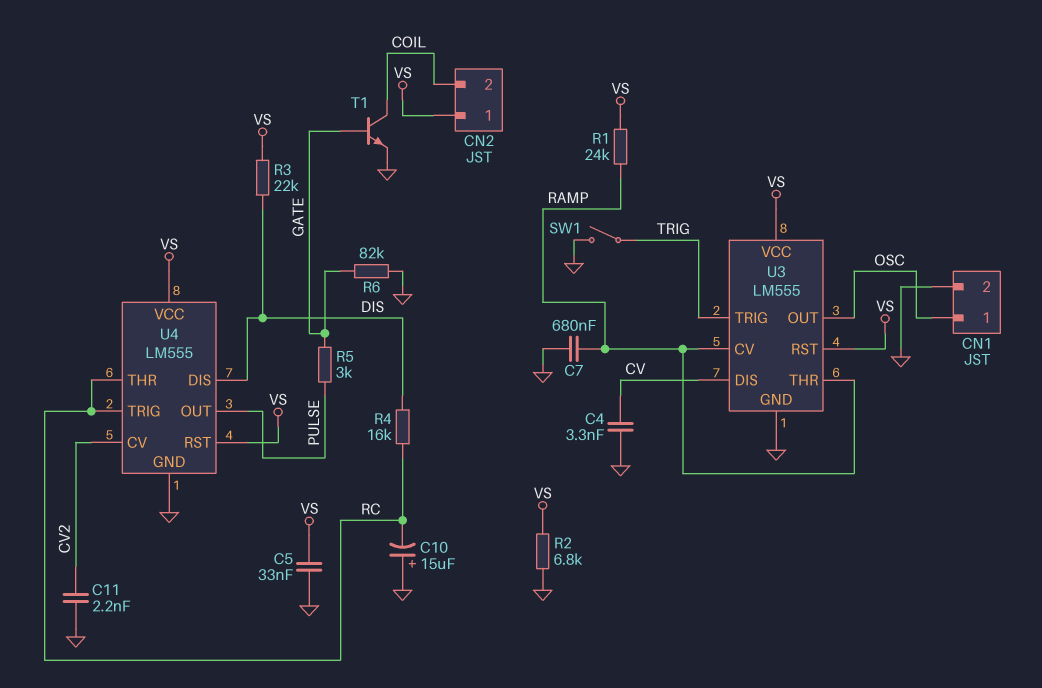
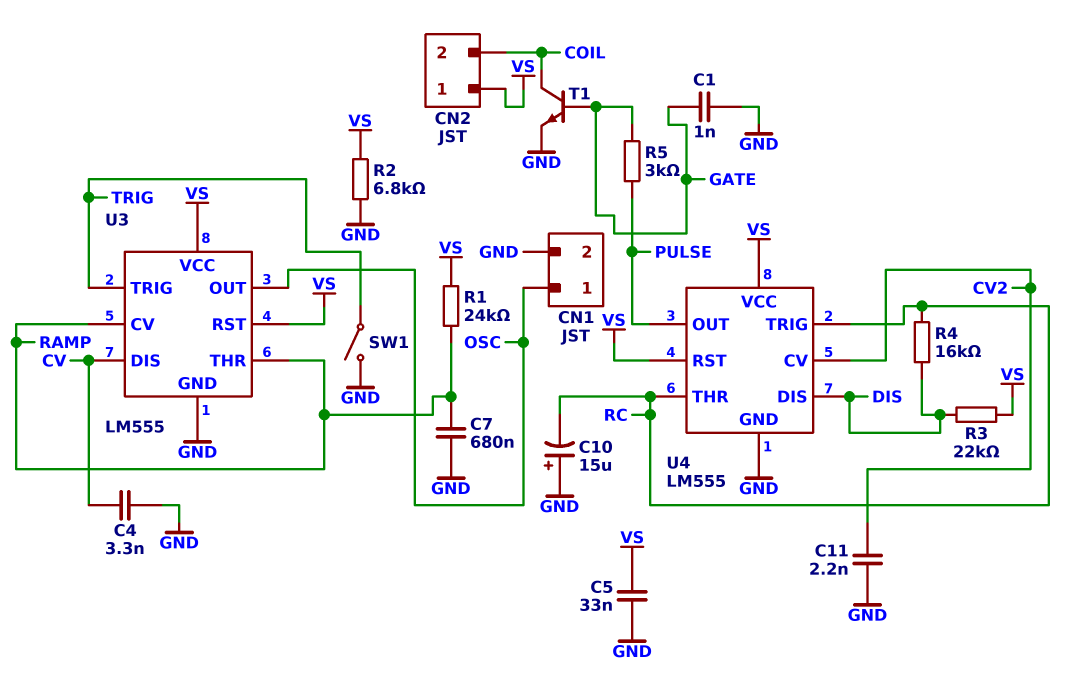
C1: none -> 1nF (GATE, GND)
R6: 82k (GATE, GND) -> none

